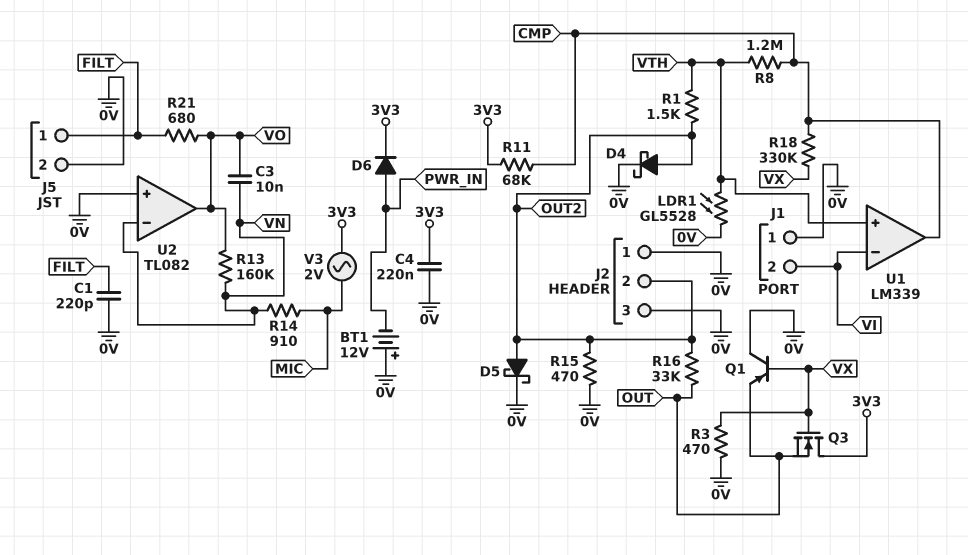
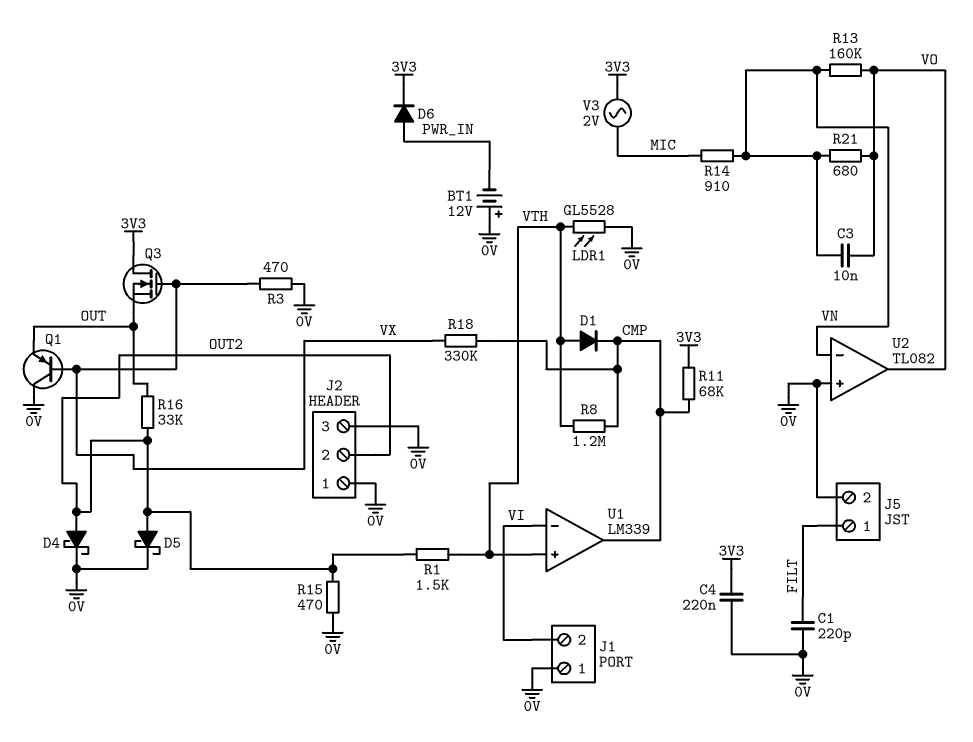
D1: none -> diode (A VTH, K CMP)
R21: 680 (FILT, VO) -> 680 (VN, VO)

